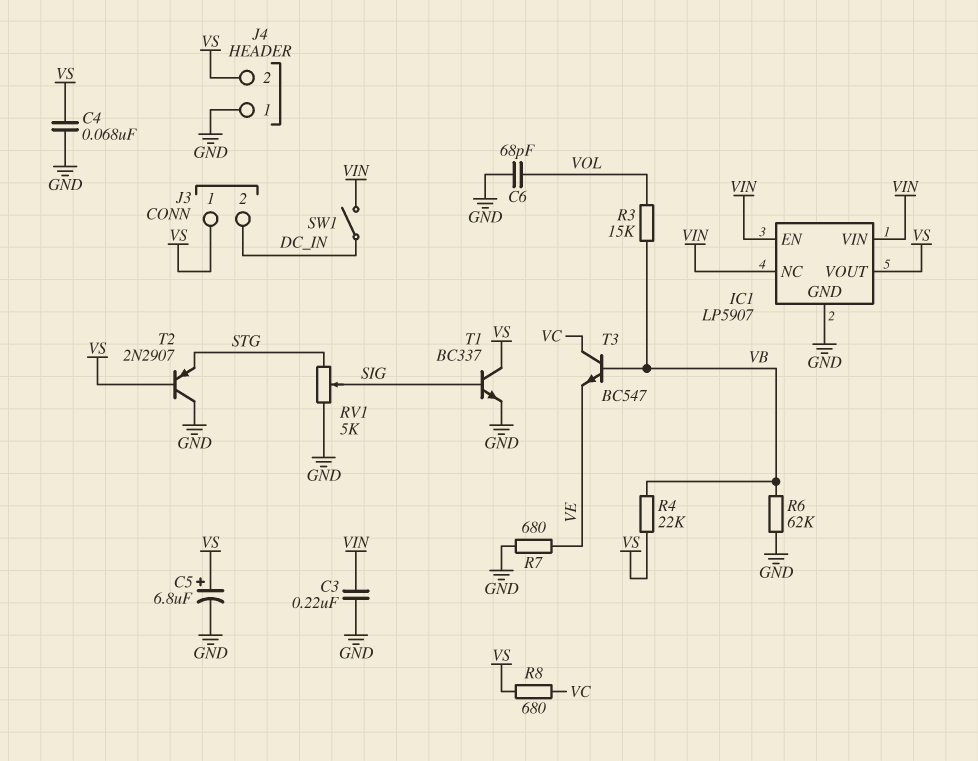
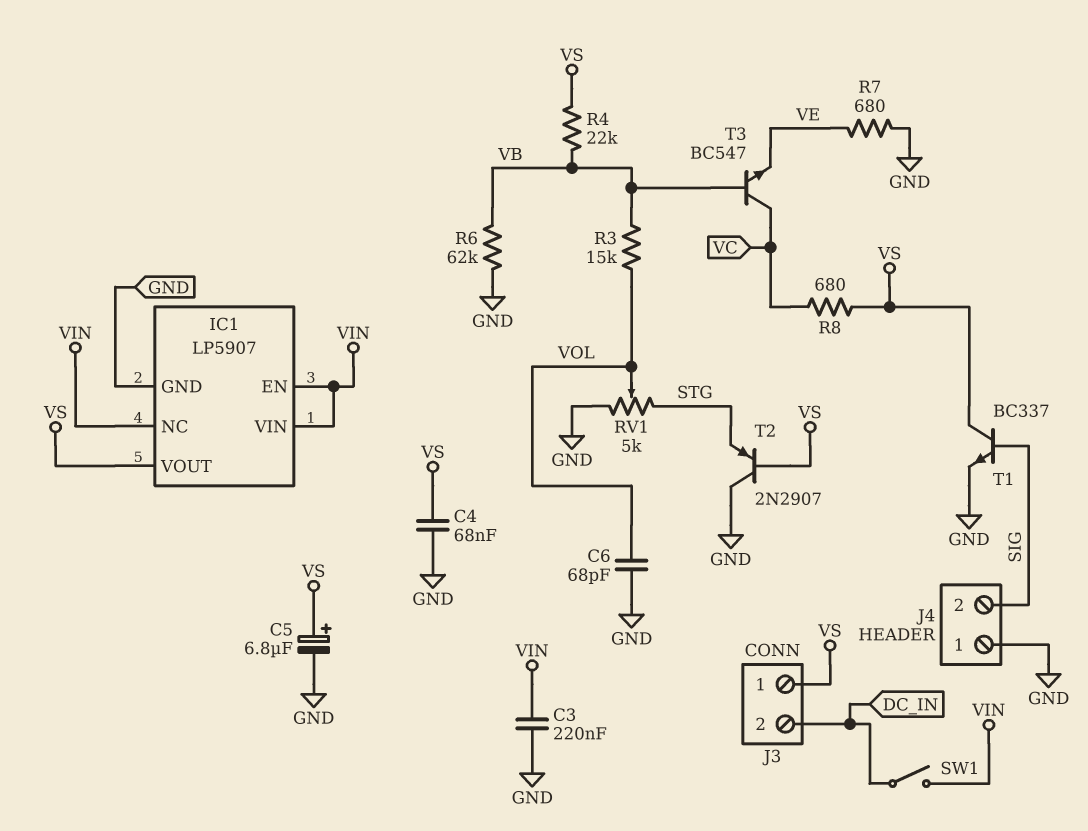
J4 pin 2: VS -> SIG
RV1: 5k (GND, STG, wiper SIG) -> 5k (GND, STG, wiper VOL)

